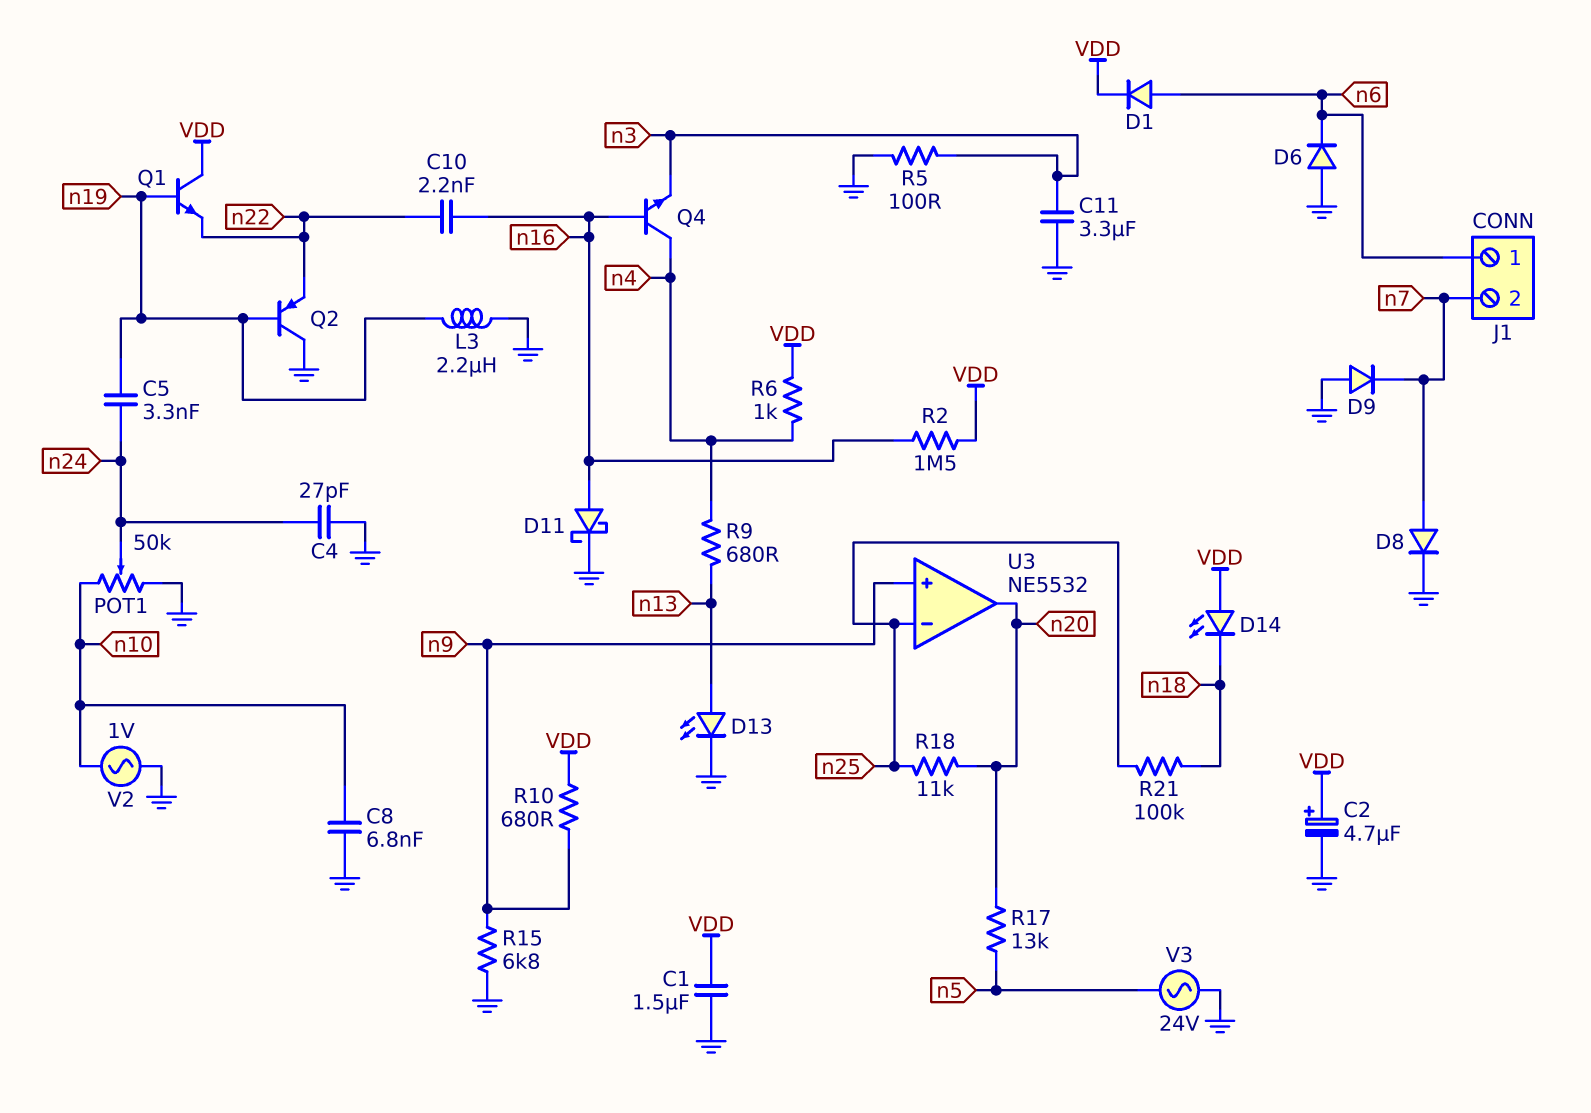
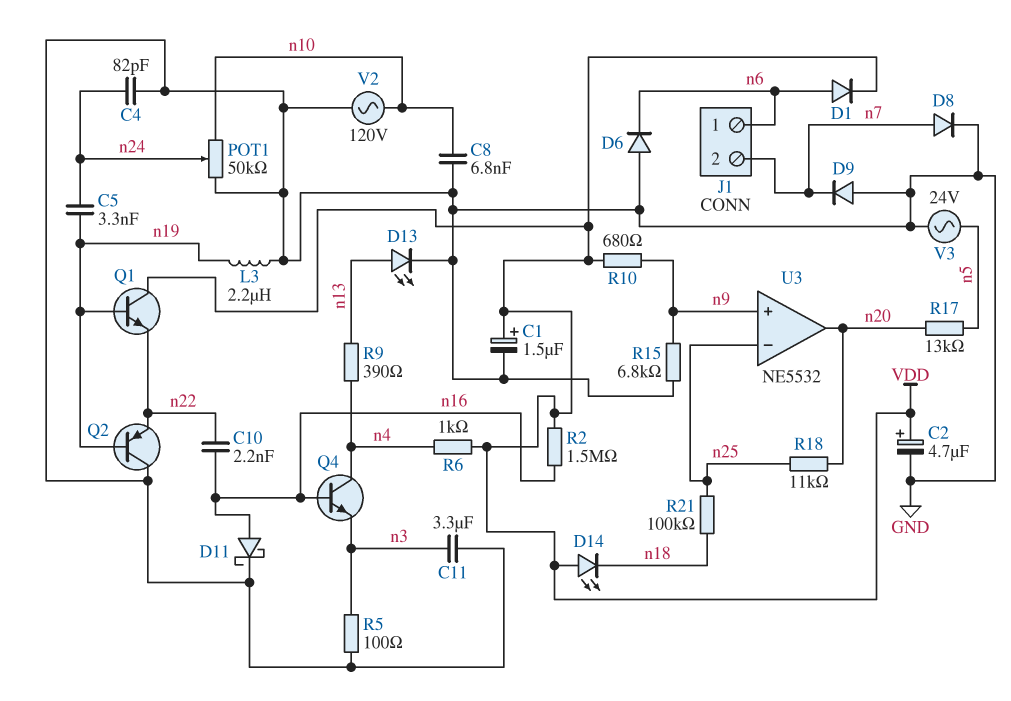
C1: 1.5uF (GND, VDD) -> 1.5uF (plus VDD, minus GND)
C4: 27pF (GND, n24) -> 82pF (GND, n24)
R9: 680 (n4, n13) -> 390 (n4, n13)
V2: AC 1V (GND, n10) -> AC 120V (GND, n10)

